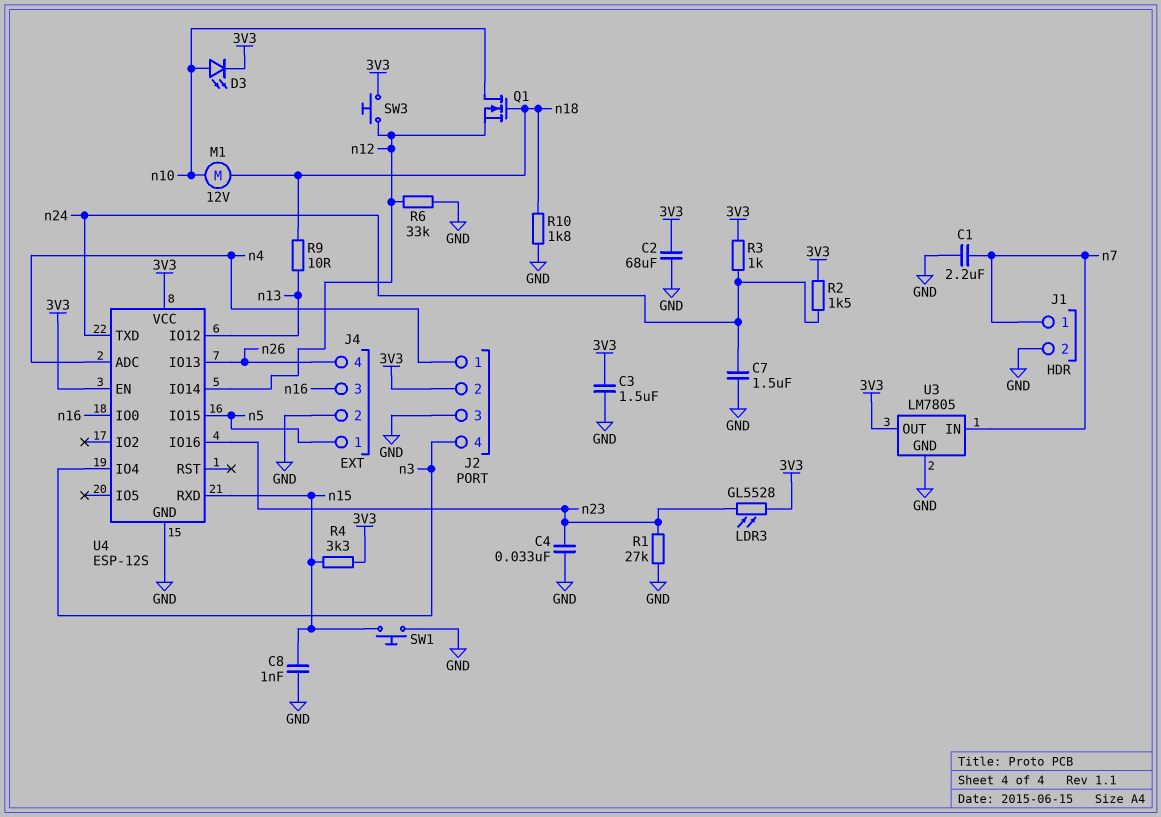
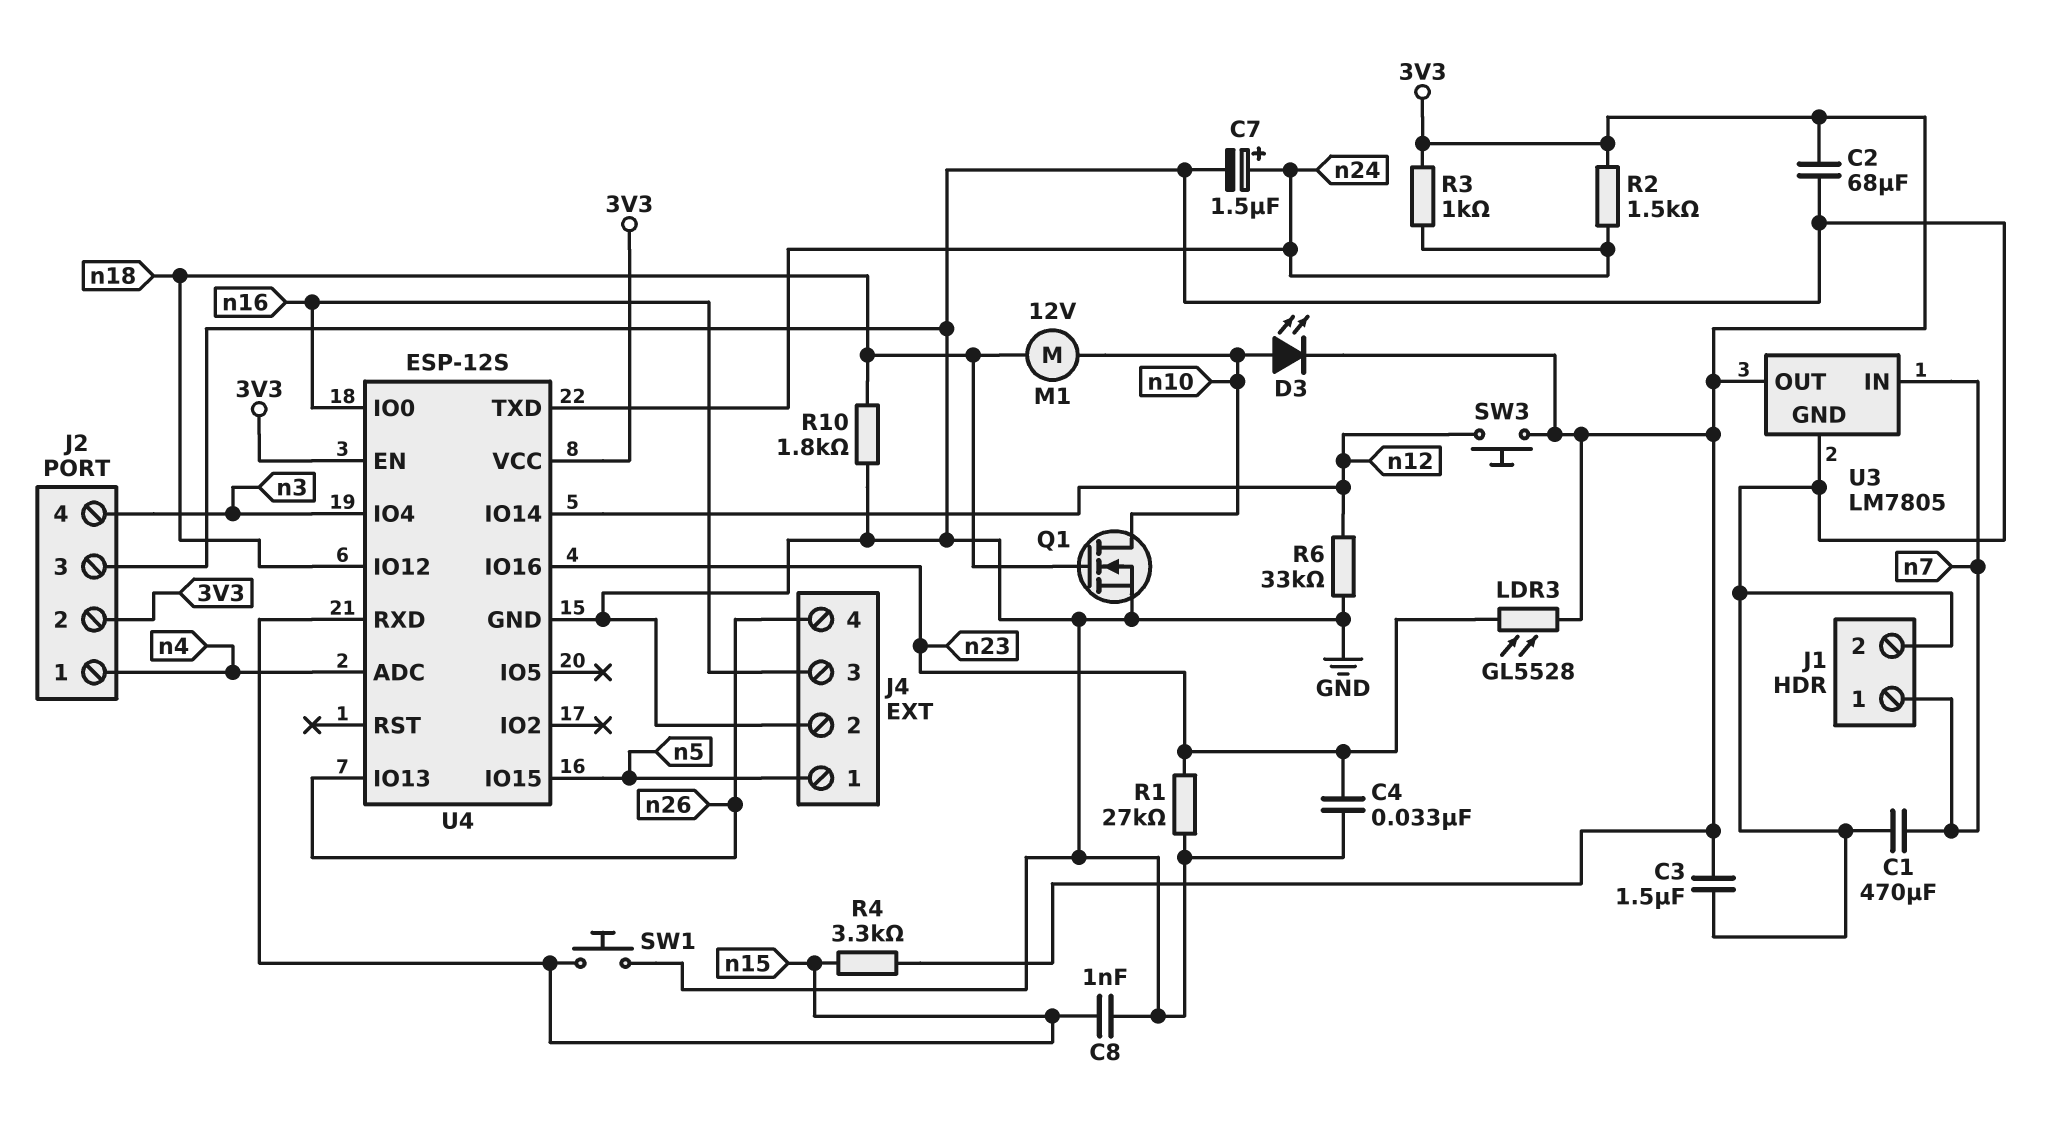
C1: 2.2uF (GND, n7) -> 470uF (GND, n7)
C7: 1.5uF (GND, n24) -> 1.5uF (plus n24, minus GND)
Q1: NMOS (G n18, D n10, S n12) -> NMOS (G n18, D n10, S GND)
R9: 10 (n13, n18) -> none
U4 pin IO12: n13 -> n18

